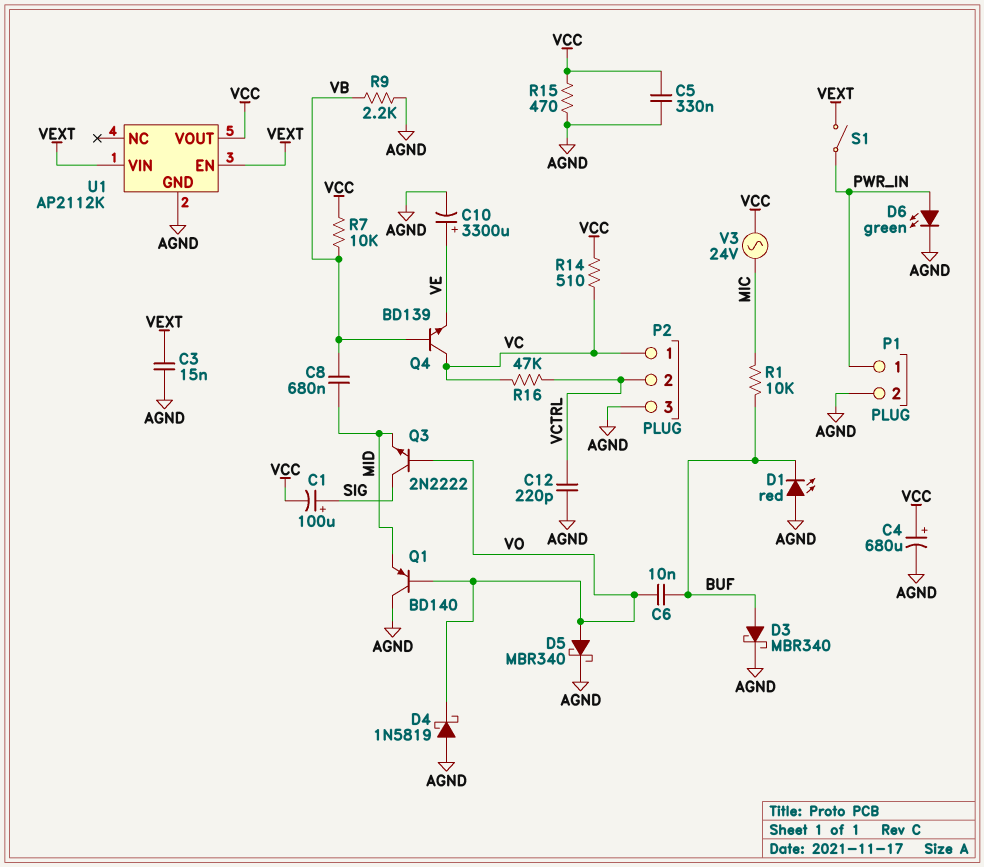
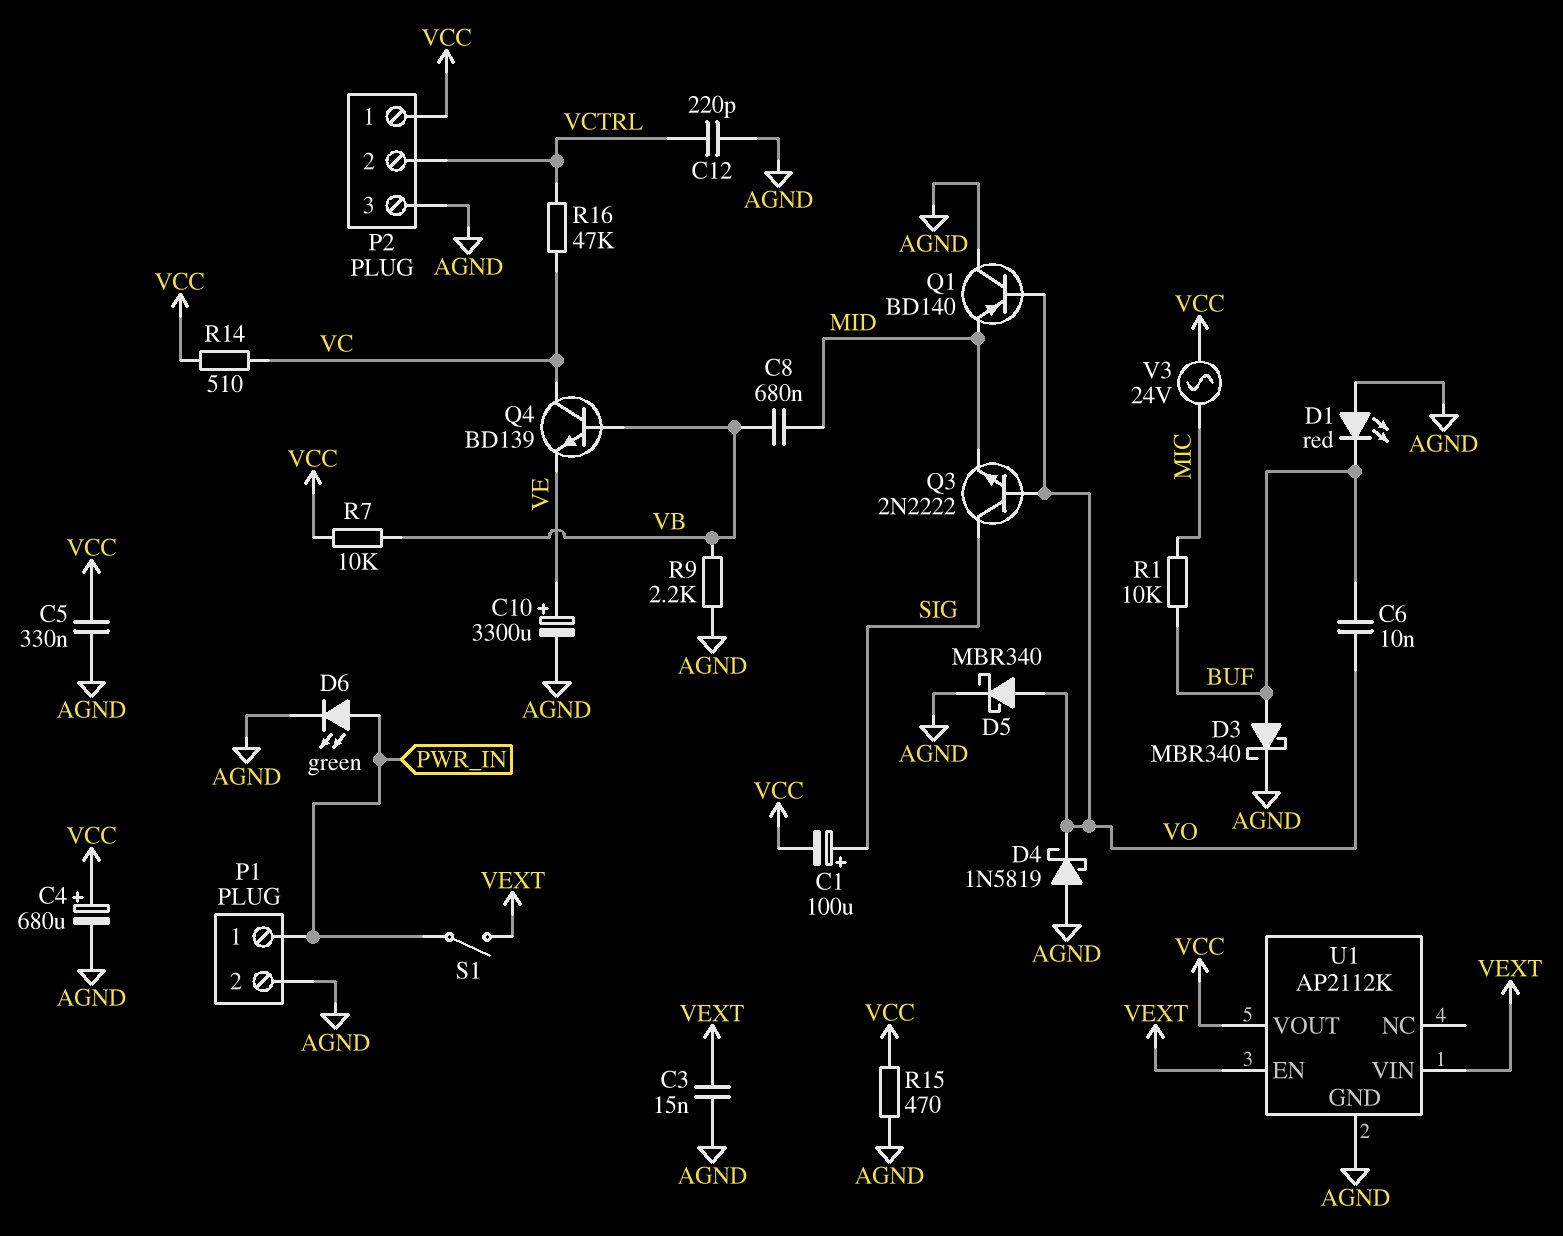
P2 pin 1: VC -> VCC

